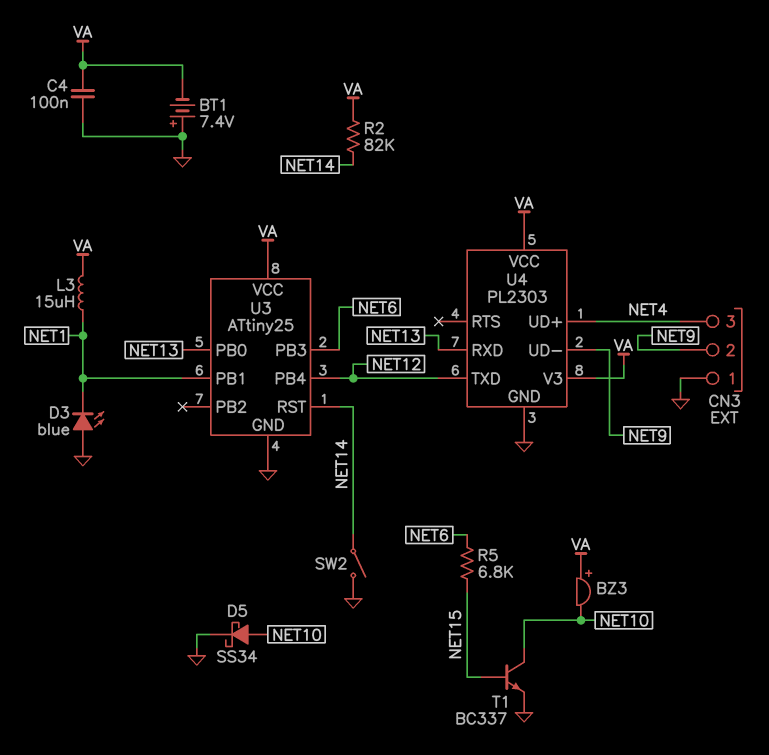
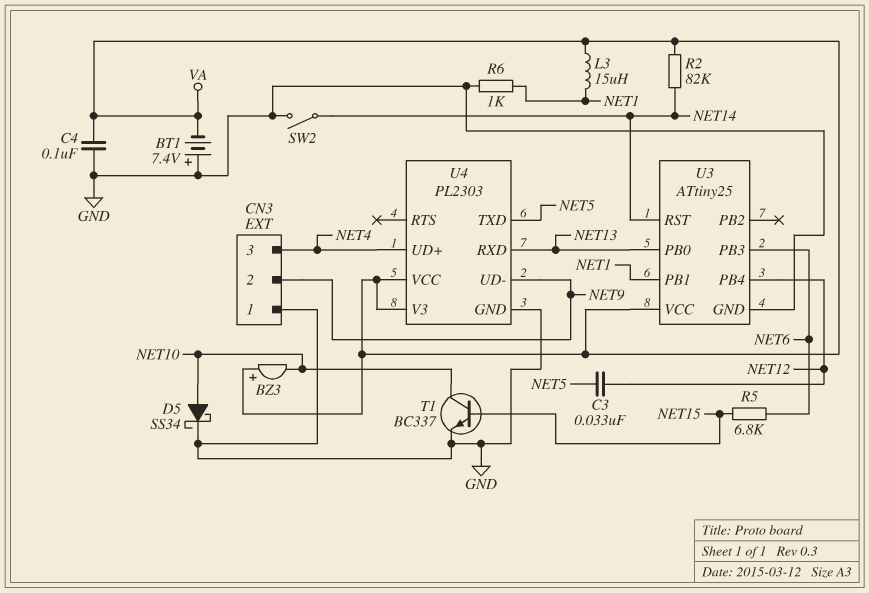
C3: none -> 33nF (NET5, NET12)
D3: LED blue (A GND, K NET1) -> none
R6: none -> 1k (GND, NET1)
U4 pin TXD: NET12 -> NET5

